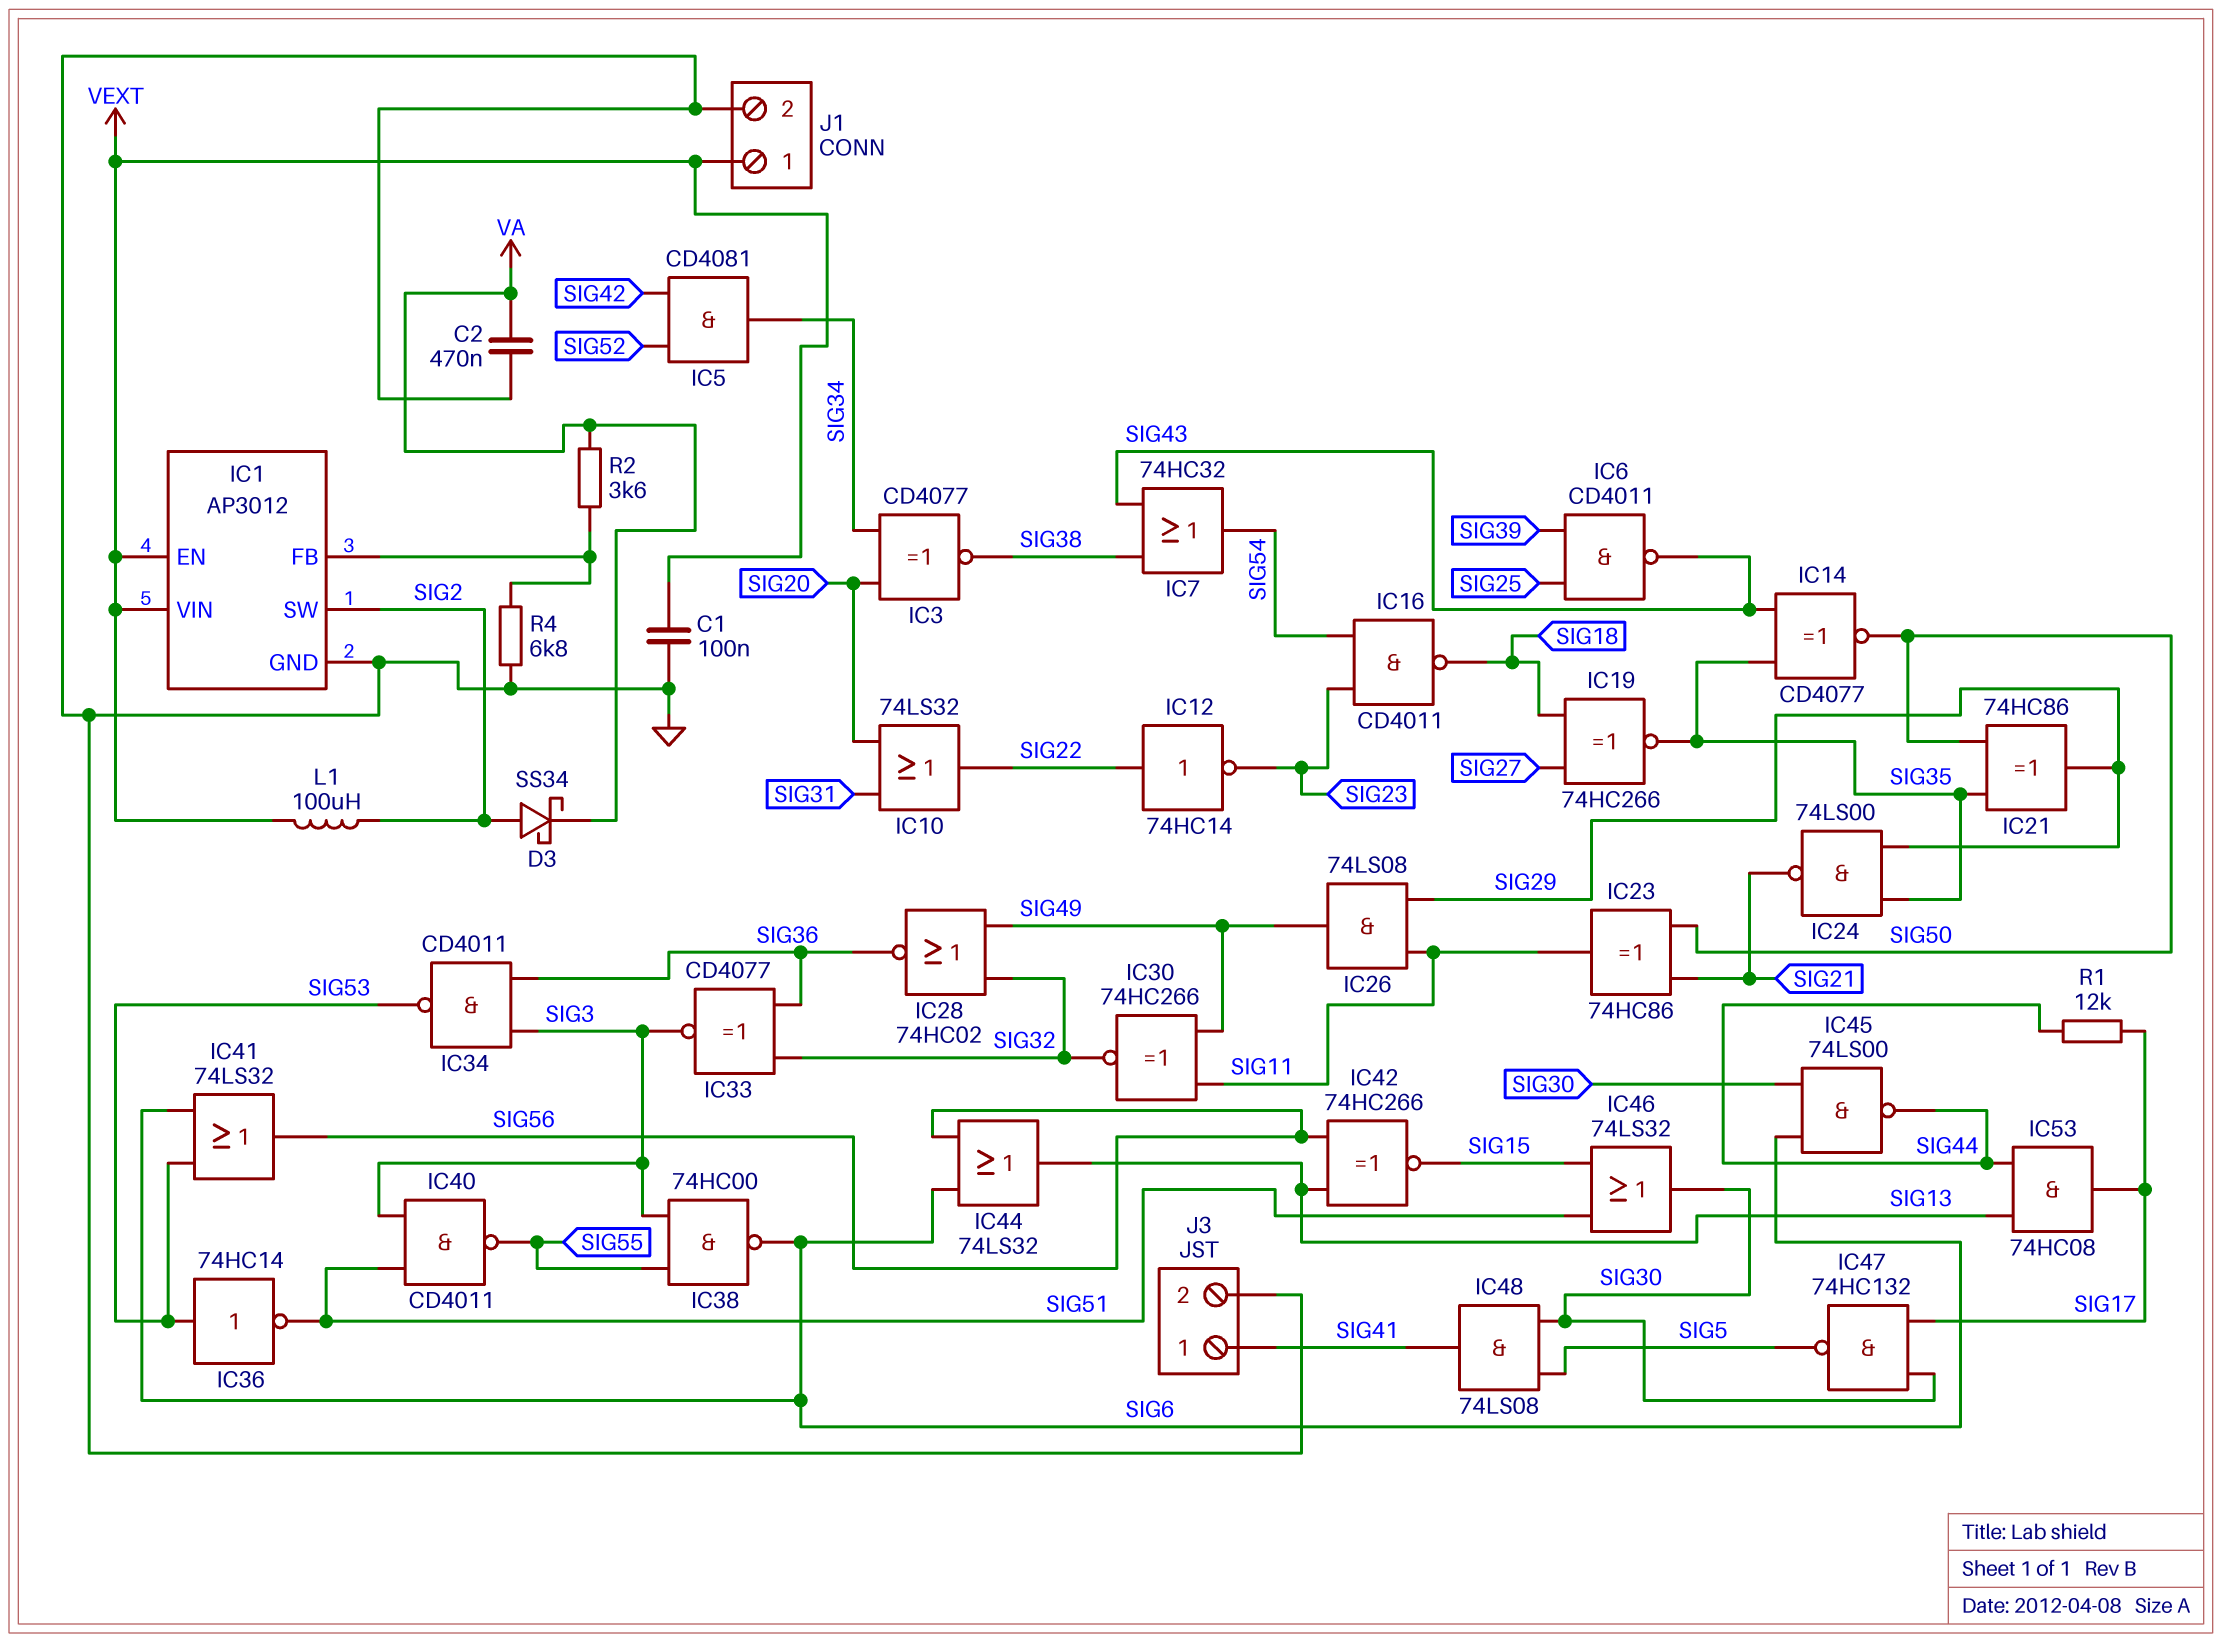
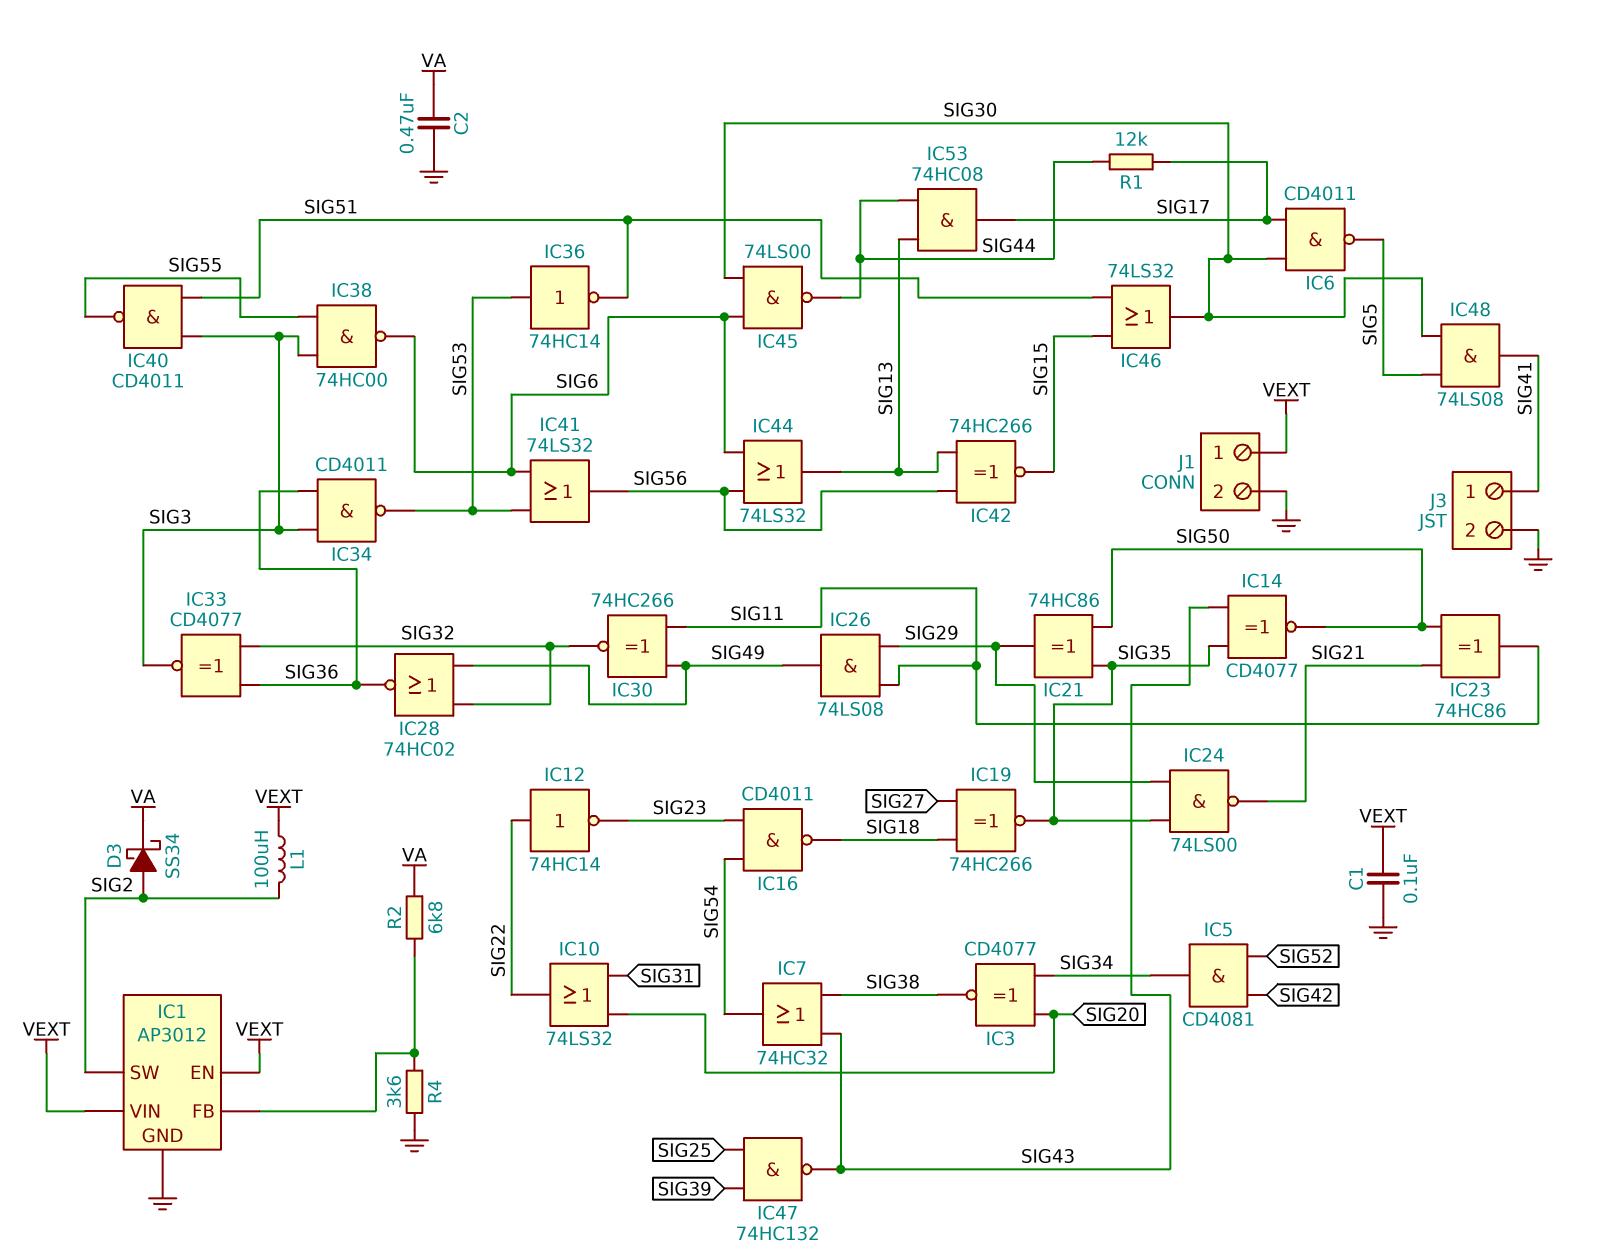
IC6: NAND CD4011 (in SIG25, in SIG39, out SIG43) -> NAND CD4011 (in SIG17, in SIG30, out SIG5)
IC47: NAND 74HC132 (in SIG17, in SIG30, out SIG5) -> NAND 74HC132 (in SIG25, in SIG39, out SIG43)
R2: 3.6k (IC1/FB, VA) -> 6.8k (IC1/FB, VA)
R4: 6.8k (GND, IC1/FB) -> 3.6k (GND, IC1/FB)

